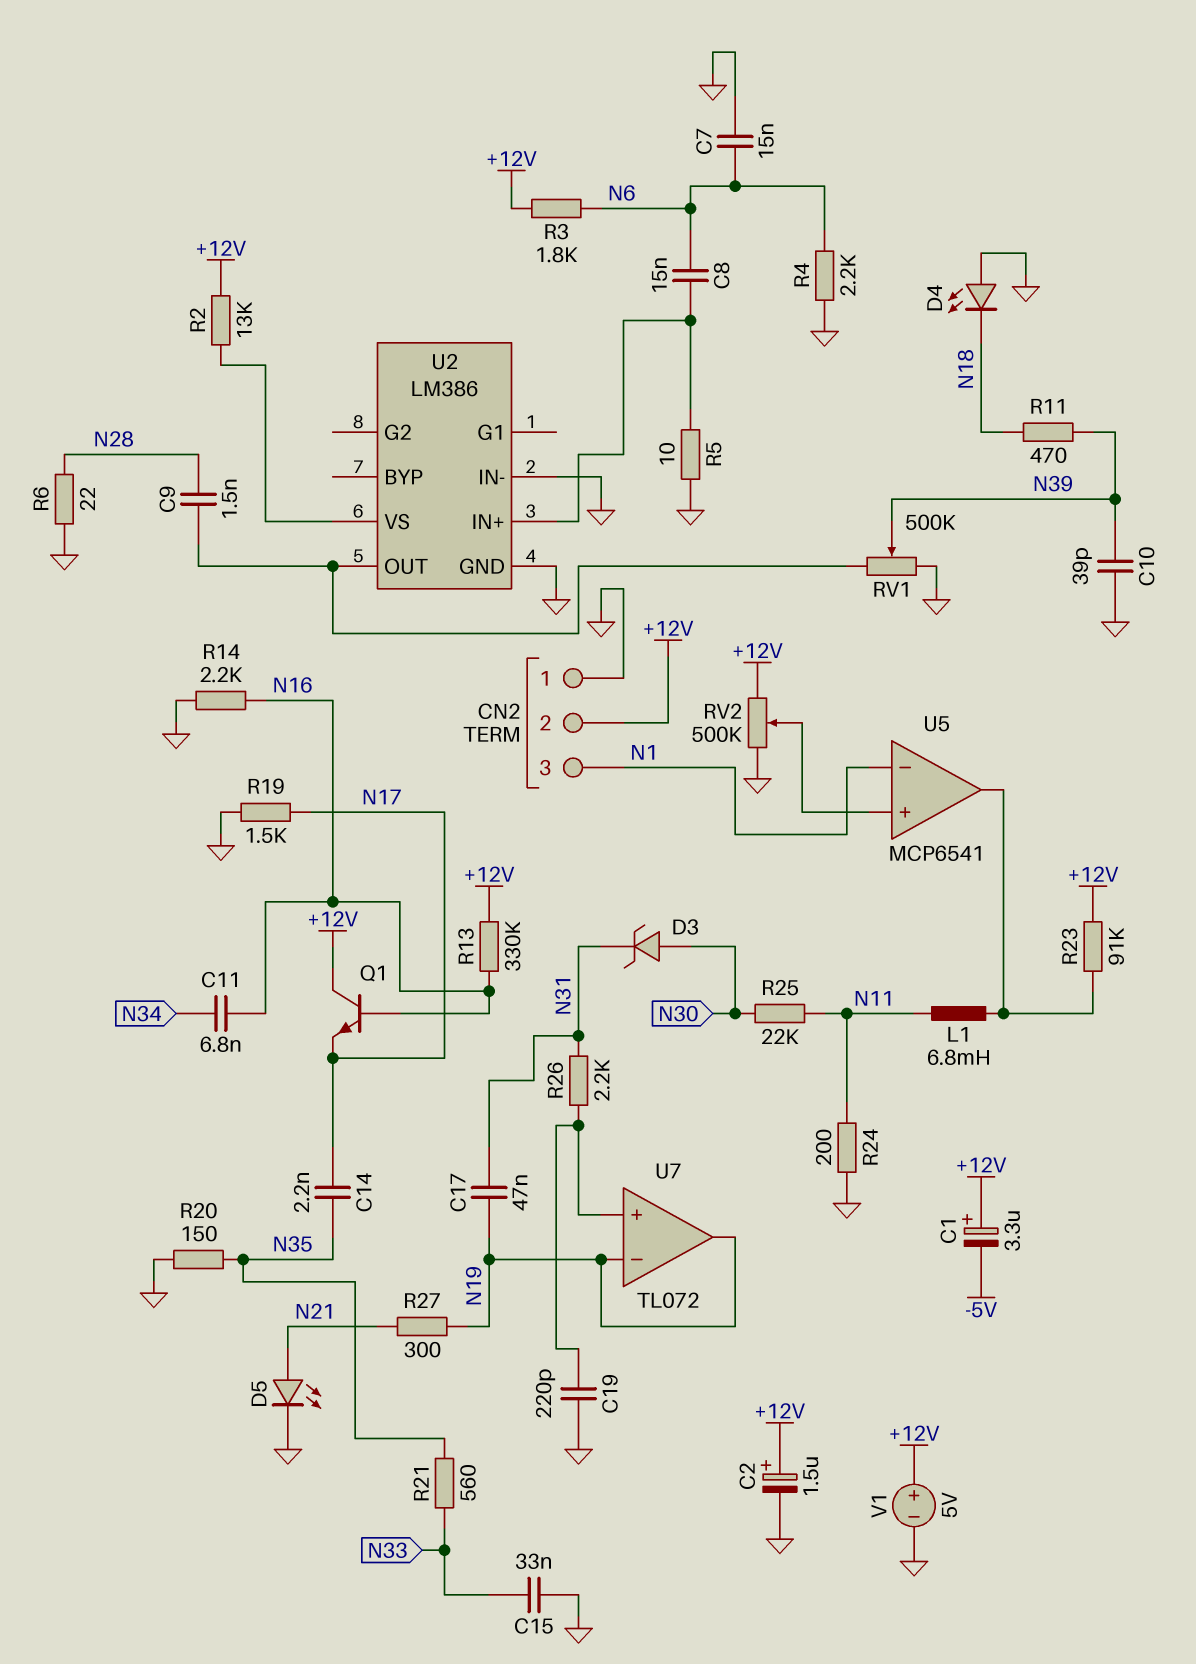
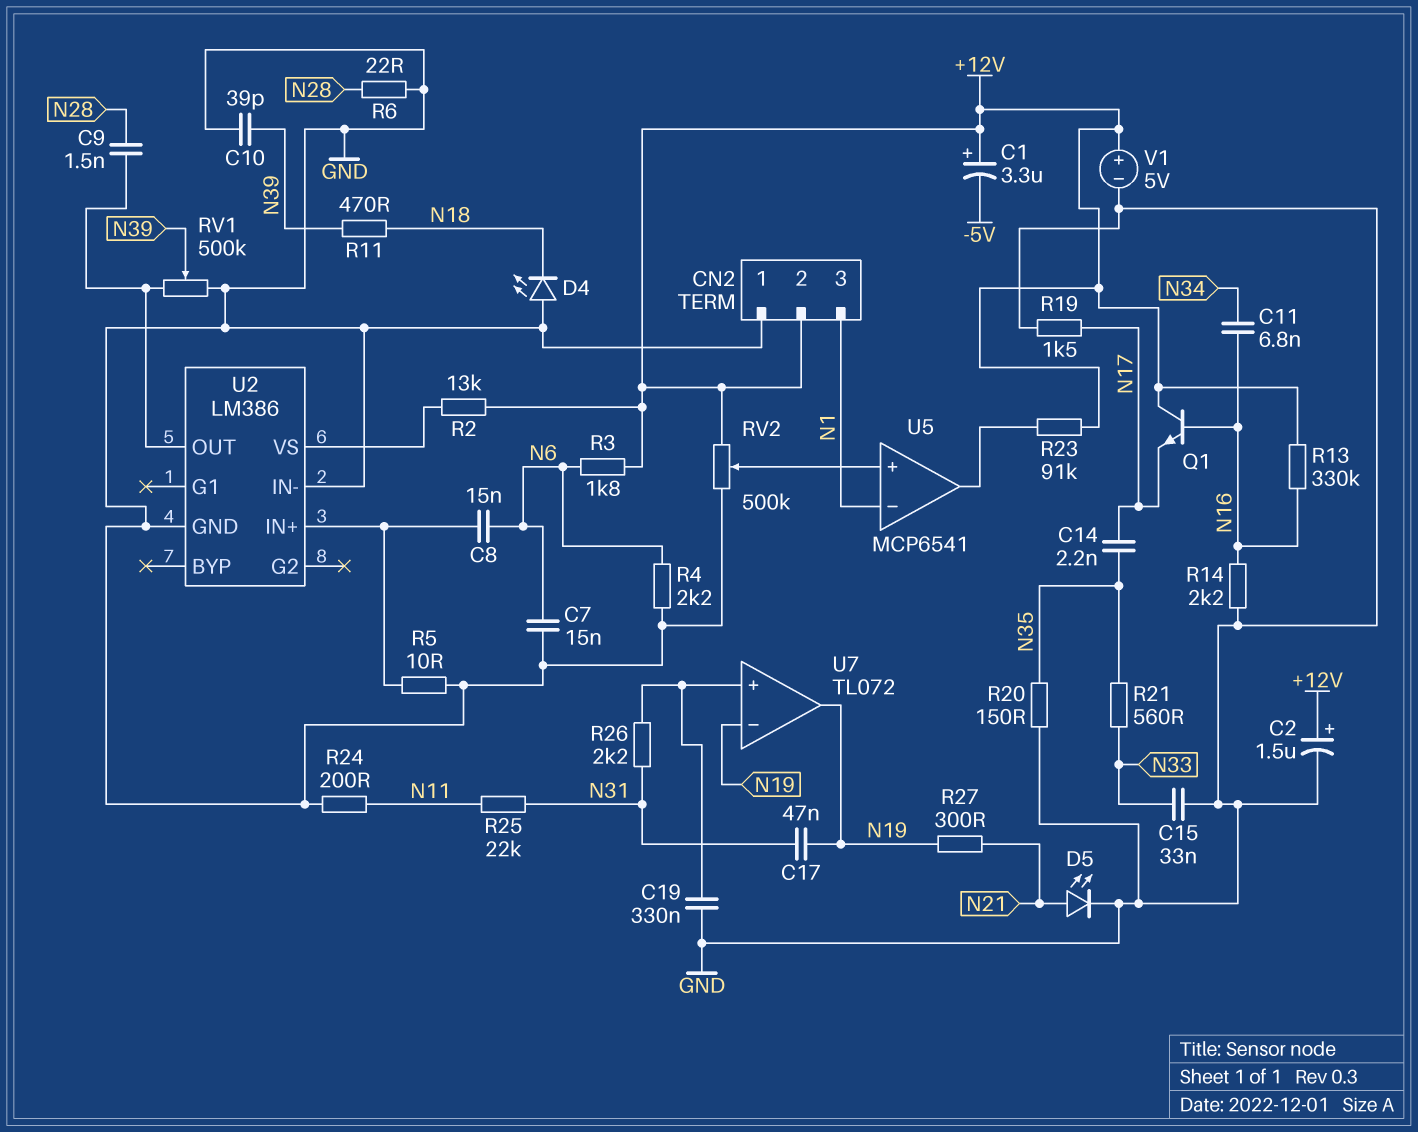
C19: 220pF (GND, U7/in+) -> 330nF (GND, U7/in+)
D3: zener (A N30, K N31) -> none
L1: 6.8mH (N11, U5/out) -> none
R25: 22k (N11, N30) -> 22k (N11, N31)

